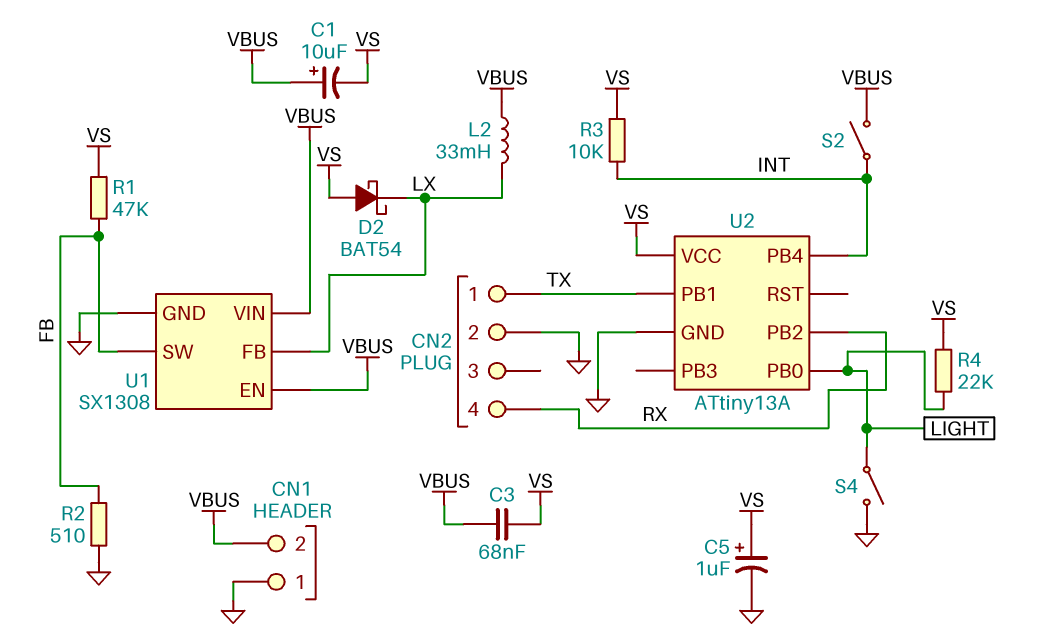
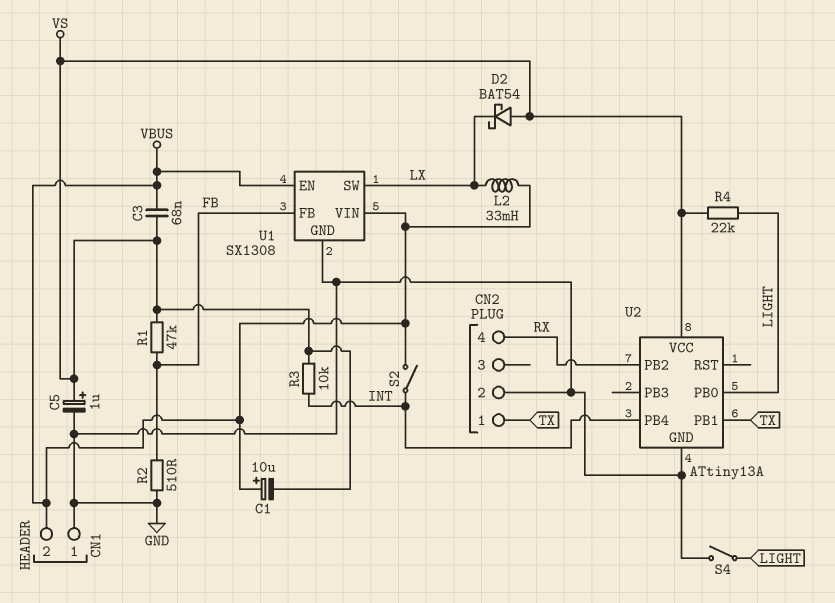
U1 pin FB: LX -> FB
U1 pin SW: FB -> LX

